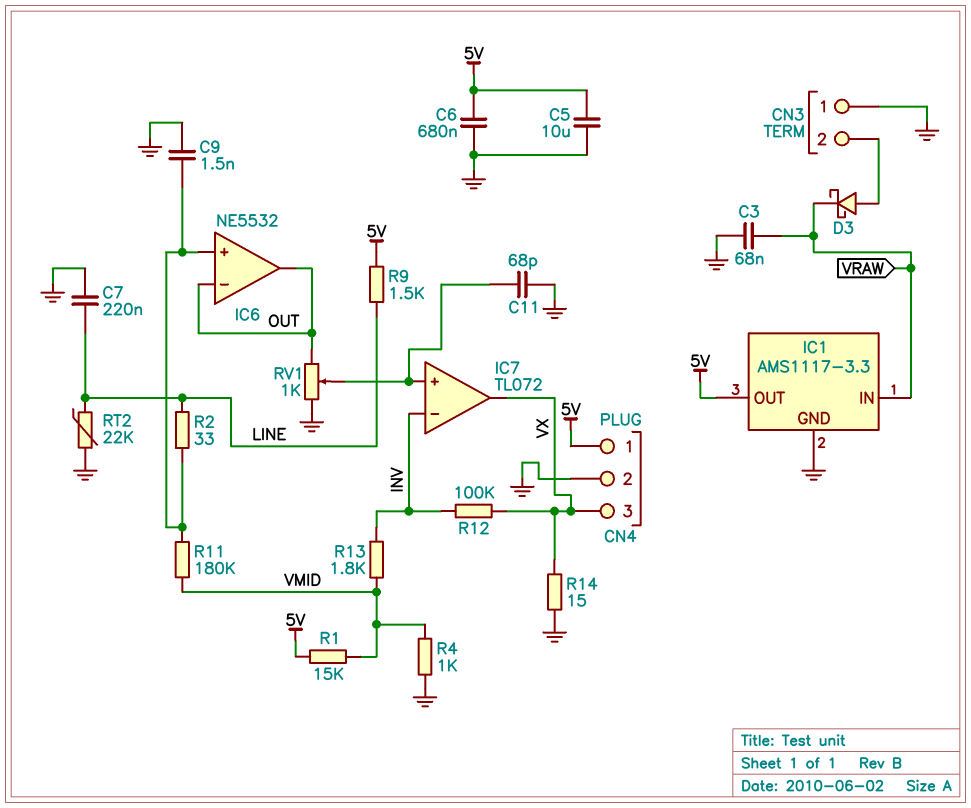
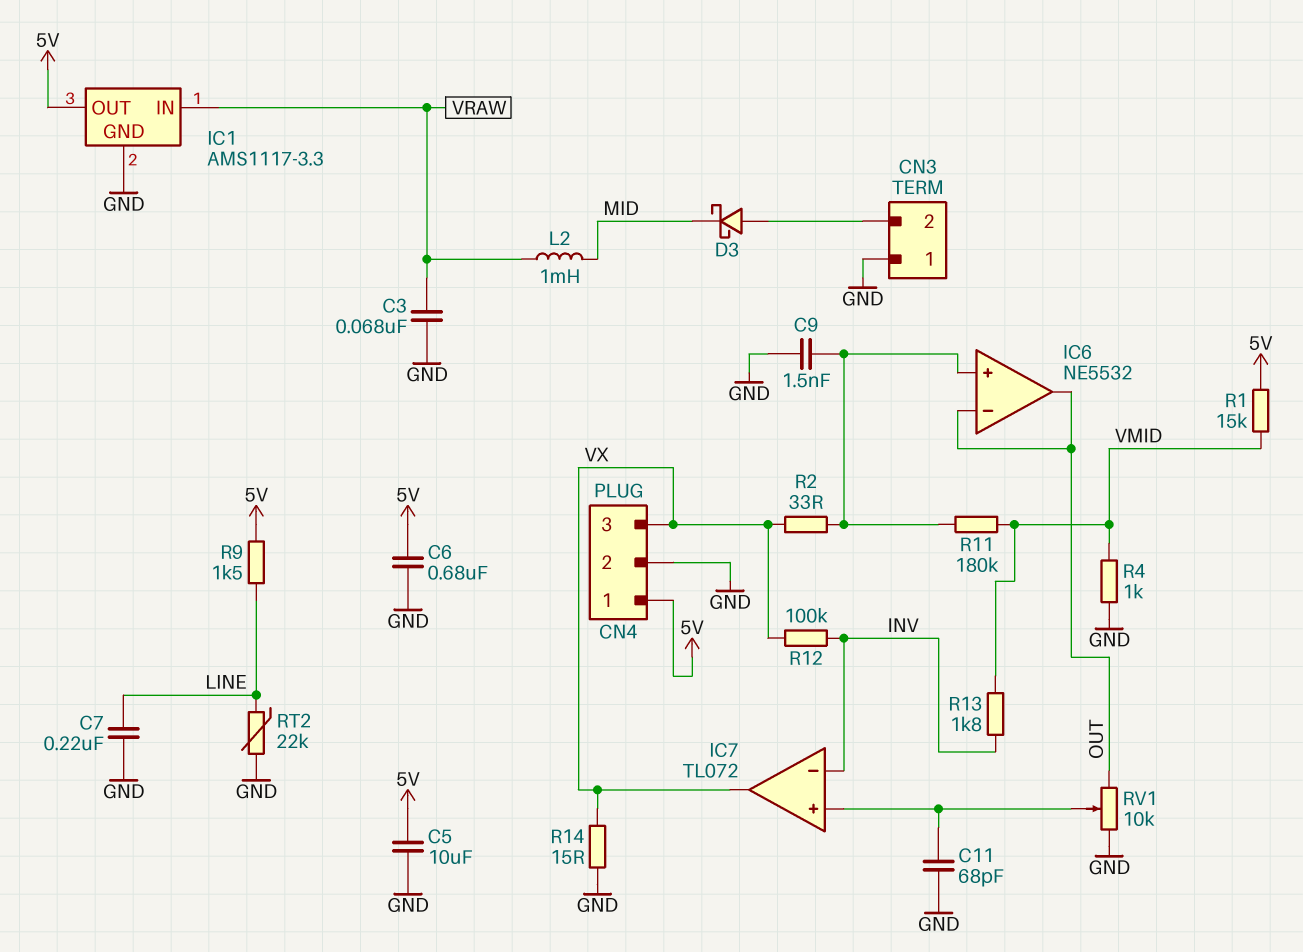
D3: schottky (A CN3/2, K VRAW) -> schottky (A CN3/2, K MID)
L2: none -> 1mH (MID, VRAW)
R2: 33 (IC6/in+, LINE) -> 33 (IC6/in+, VX)
RV1: 1k (GND, OUT, wiper IC7/in+) -> 10k (GND, OUT, wiper IC7/in+)

